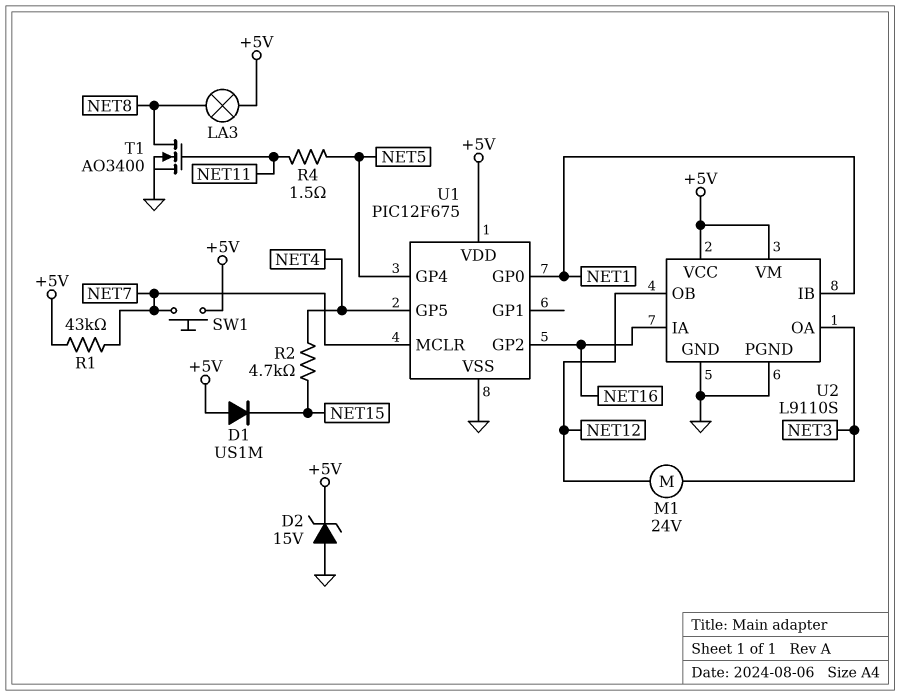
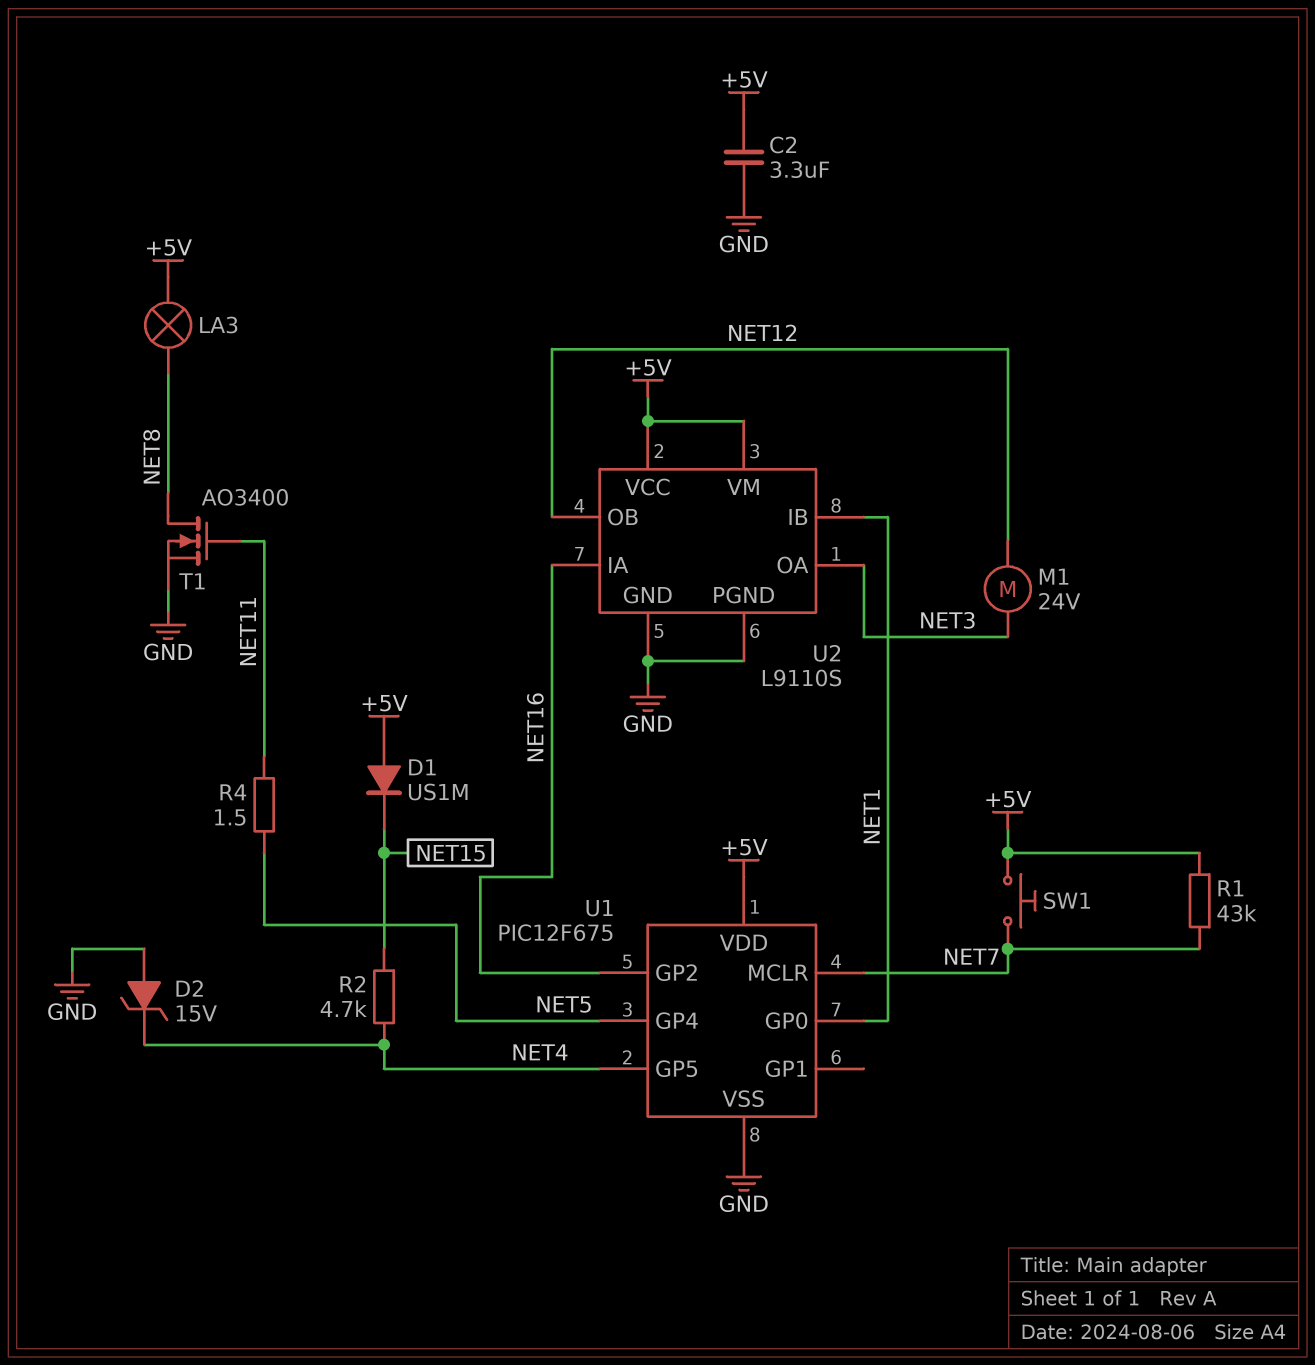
C2: none -> 3.3uF (+5V, GND)
D2: zener 15V (A GND, K +5V) -> zener 15V (A GND, K NET4)

